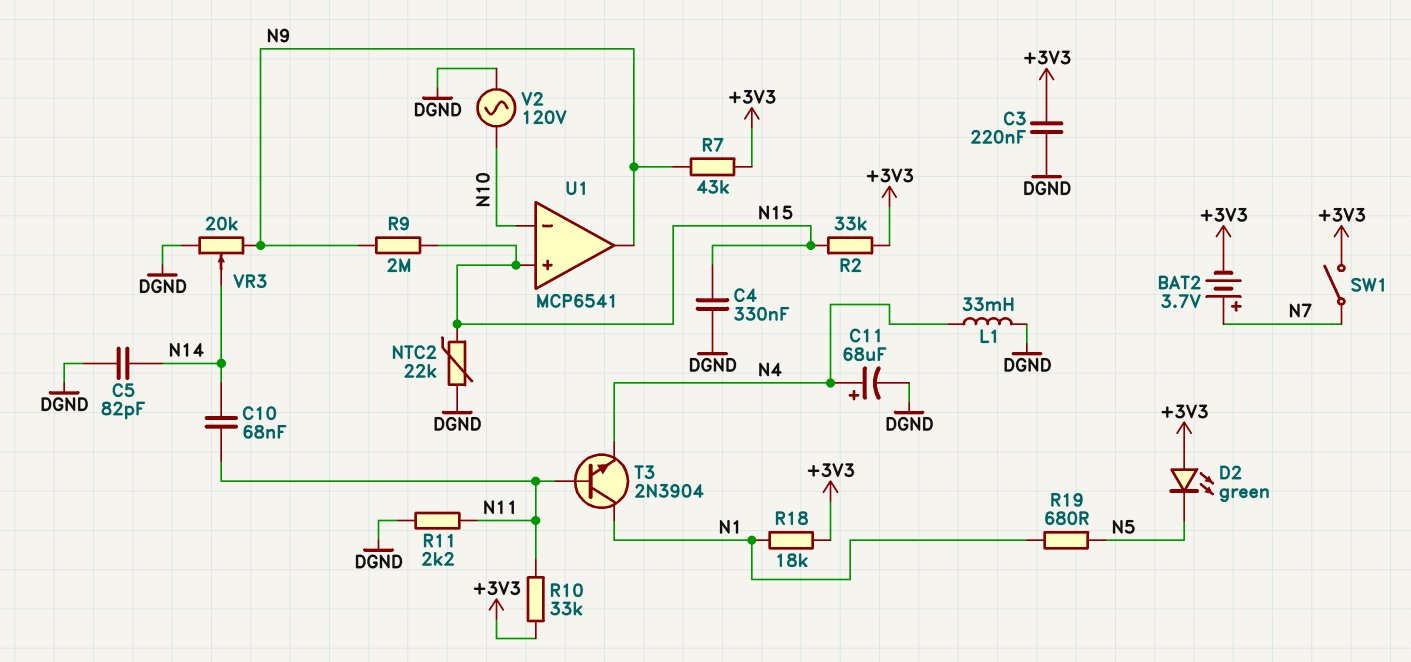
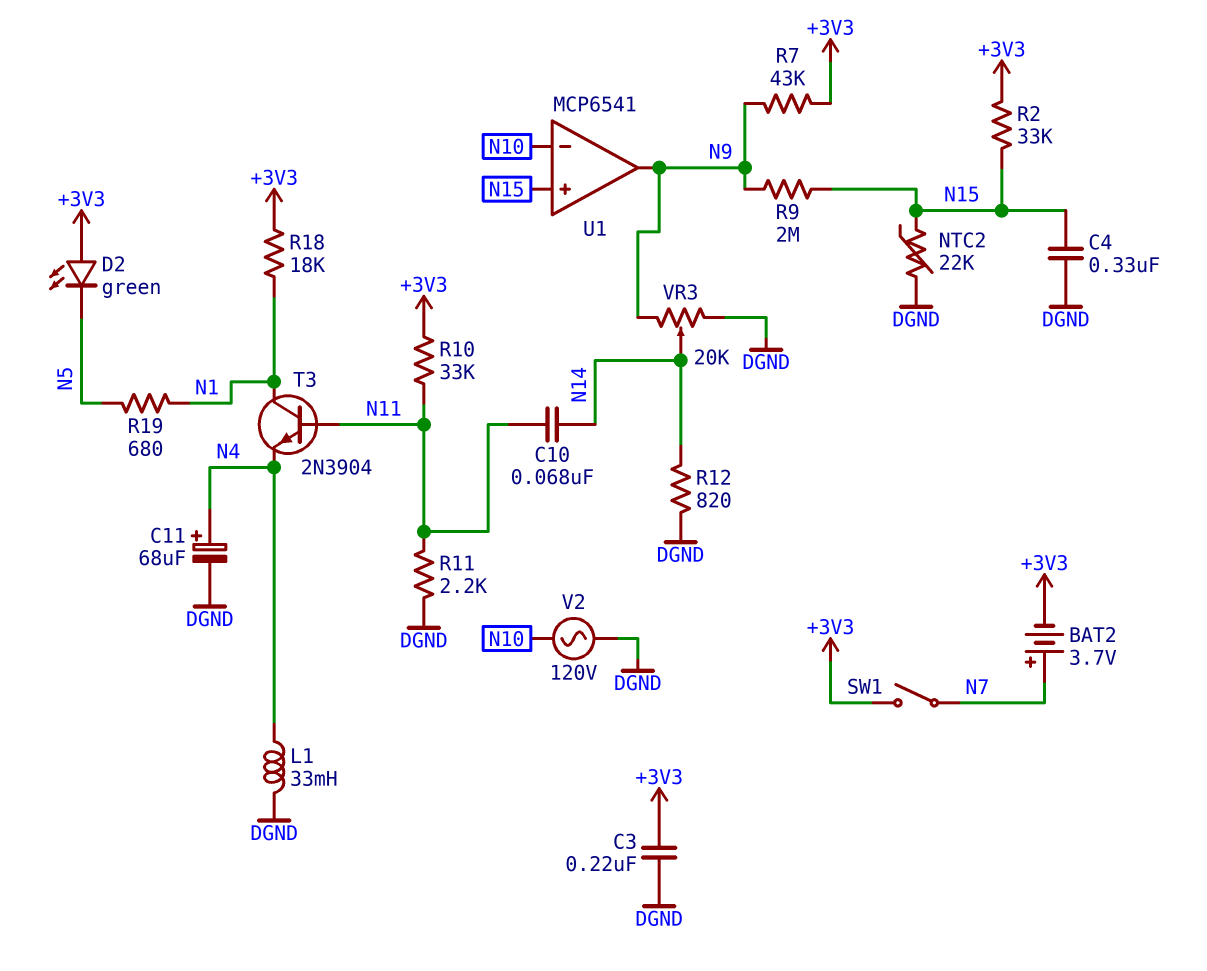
C5: 82pF (DGND, N14) -> none
R12: none -> 820 (DGND, N14)

